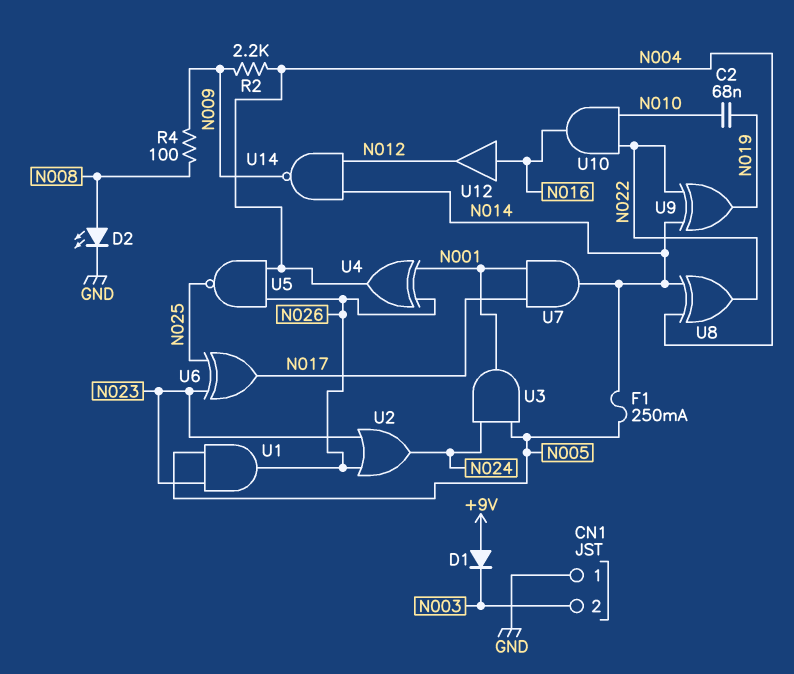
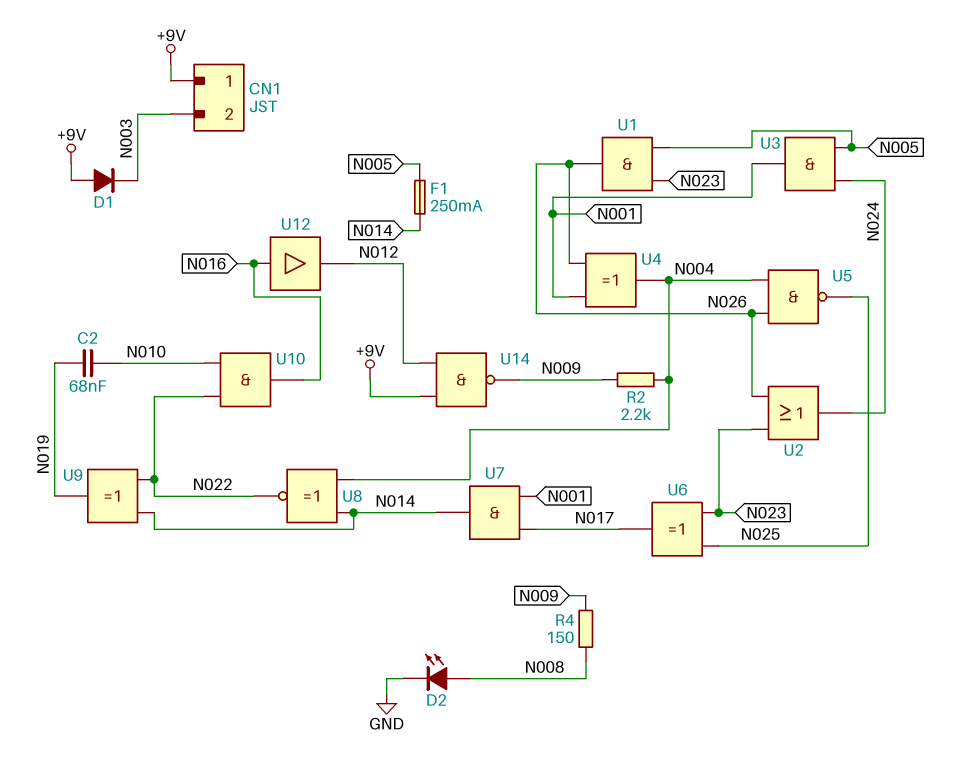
CN1 pin 1: GND -> +9V
R4: 100 (N008, N009) -> 150 (N008, N009)
U8: XOR (in N004, in N014, out N022) -> XNOR (in N004, in N014, out N022)
U14: NAND (in N012, in N014, out N009) -> NAND (in +9V, in N012, out N009)

